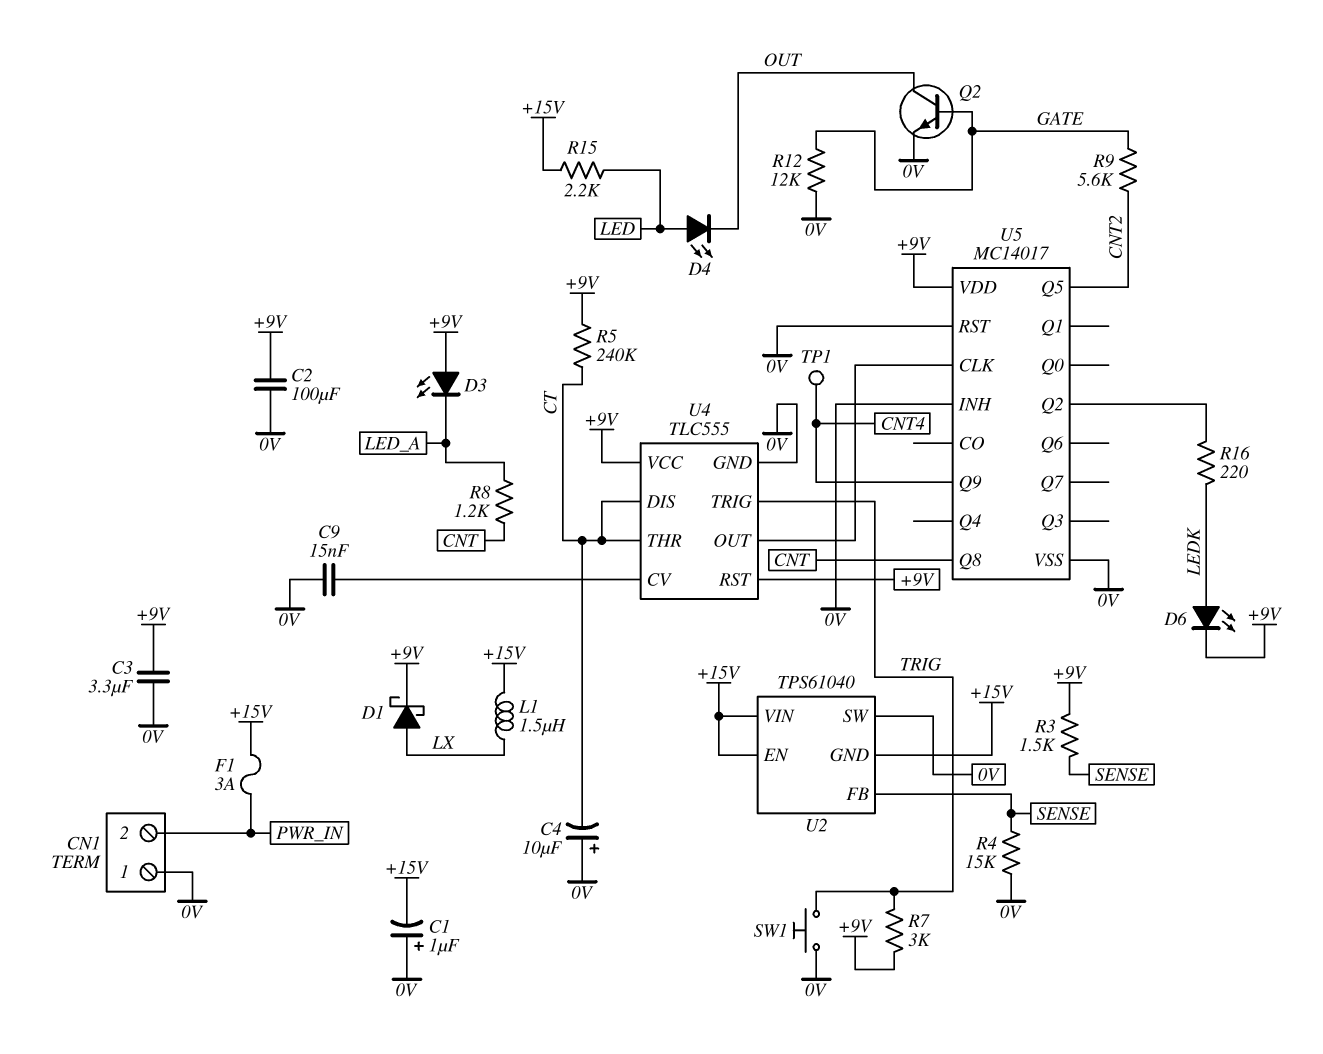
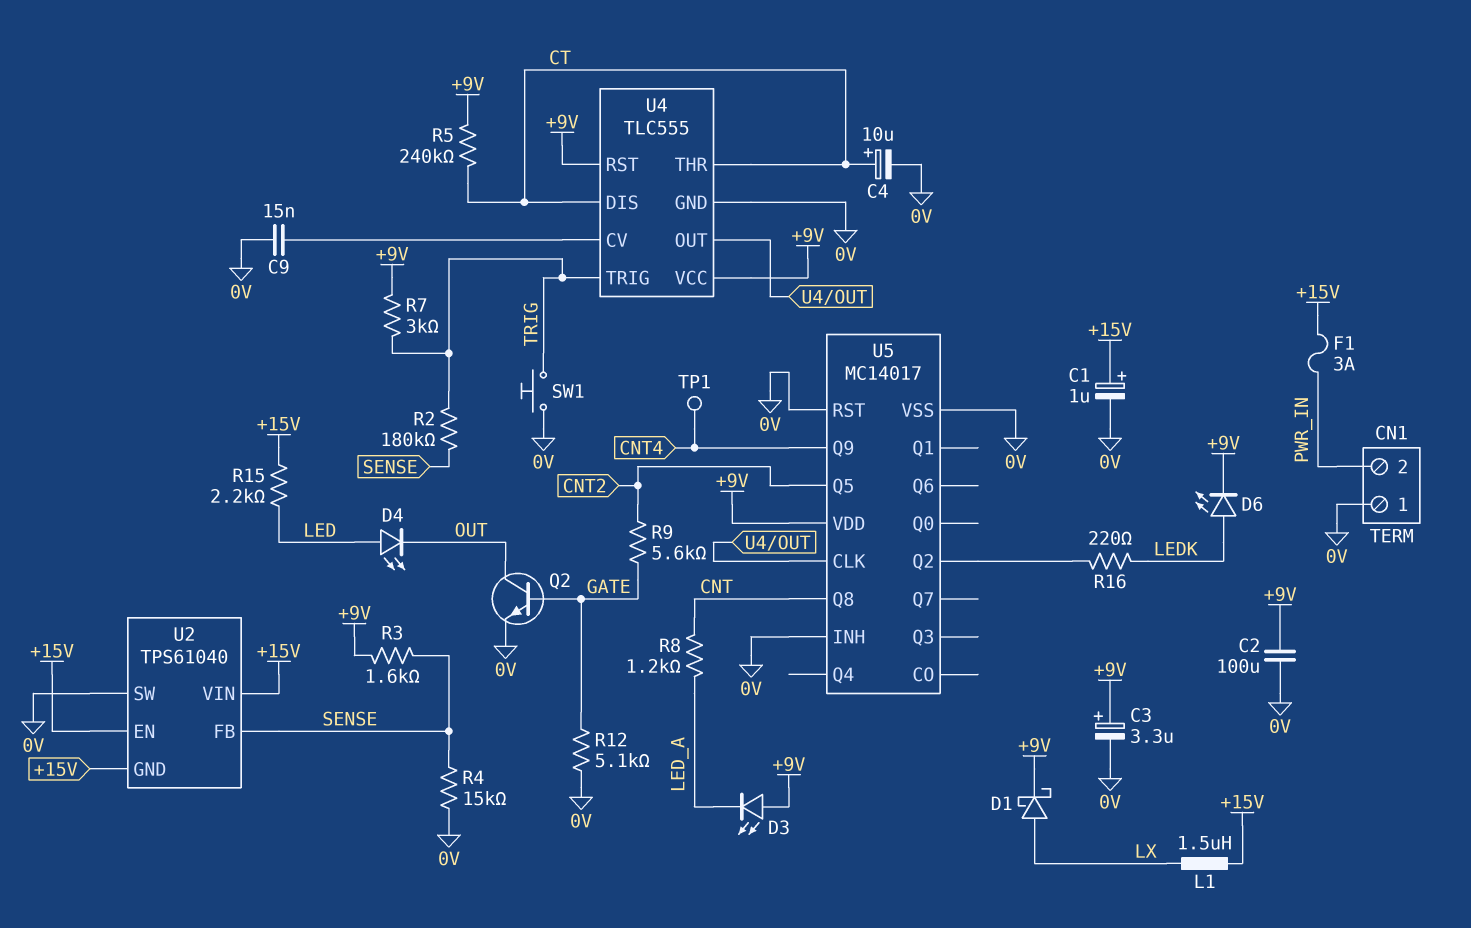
C1: 1uF (plus 0V, minus +15V) -> 1uF (plus +15V, minus 0V)
C3: 3.3uF (+9V, 0V) -> 3.3uF (plus +9V, minus 0V)
C4: 10uF (plus 0V, minus CT) -> 10uF (plus CT, minus 0V)
R2: none -> 180k (SENSE, TRIG)
R3: 1.5k (+9V, SENSE) -> 1.6k (+9V, SENSE)
R12: 12k (0V, GATE) -> 5.1k (0V, GATE)

